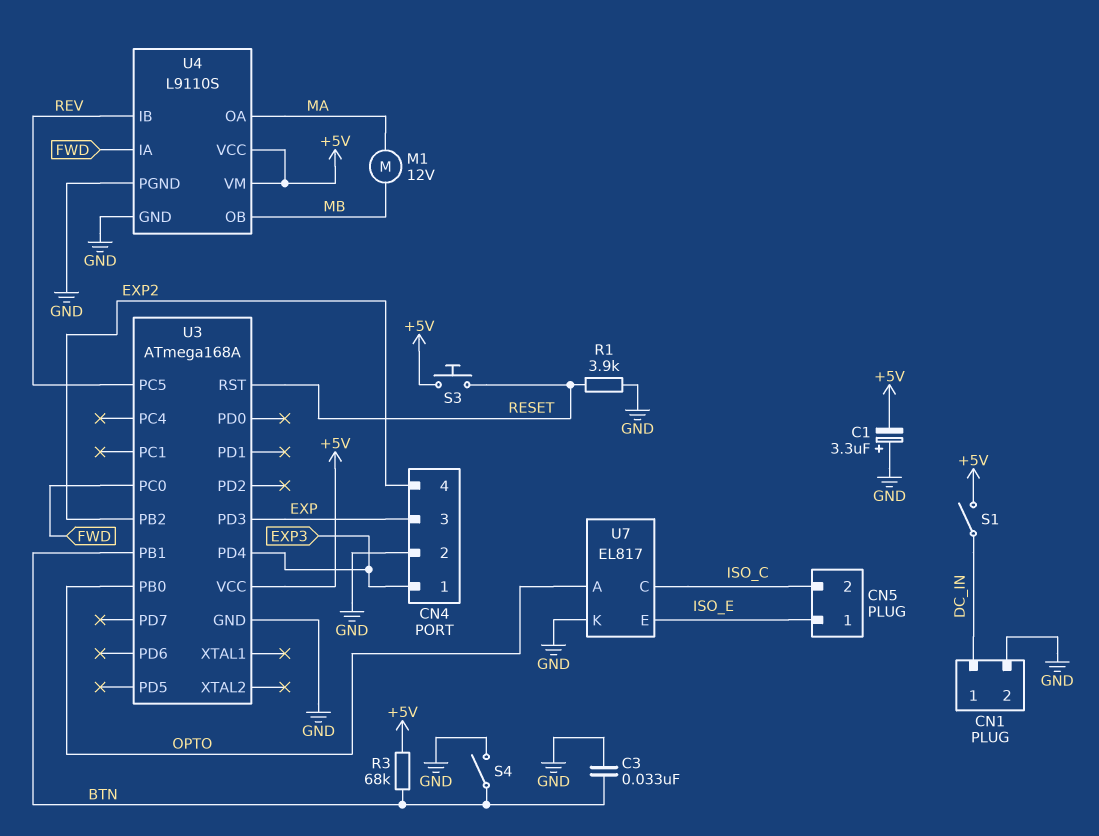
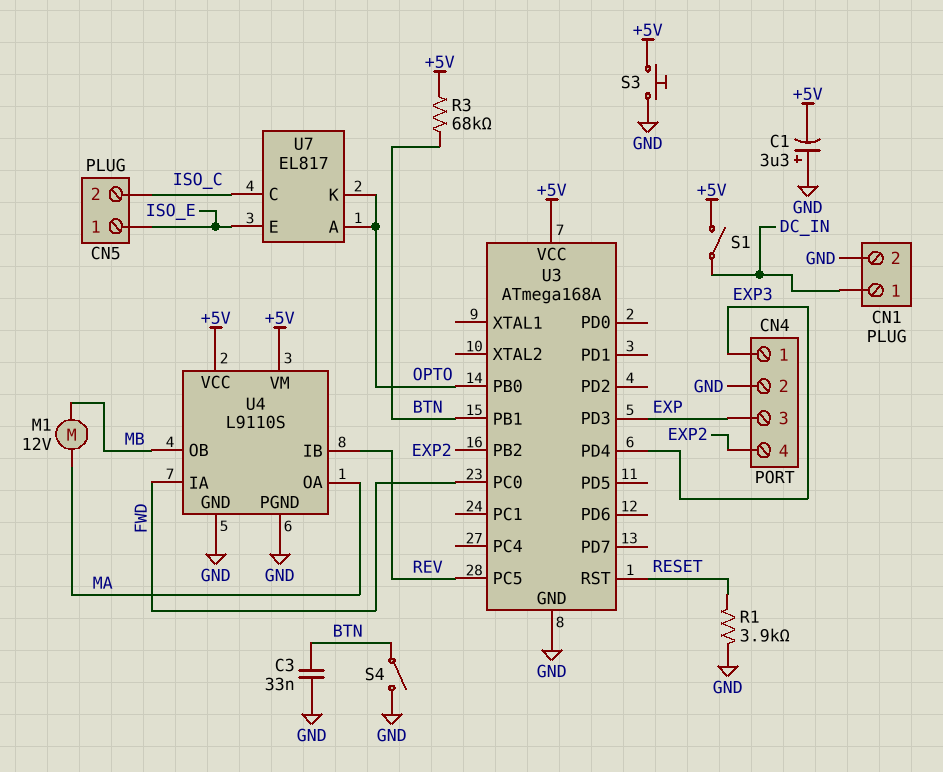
S3: button (+5V, RESET) -> button (+5V, GND)
U7 pin K: GND -> OPTO

